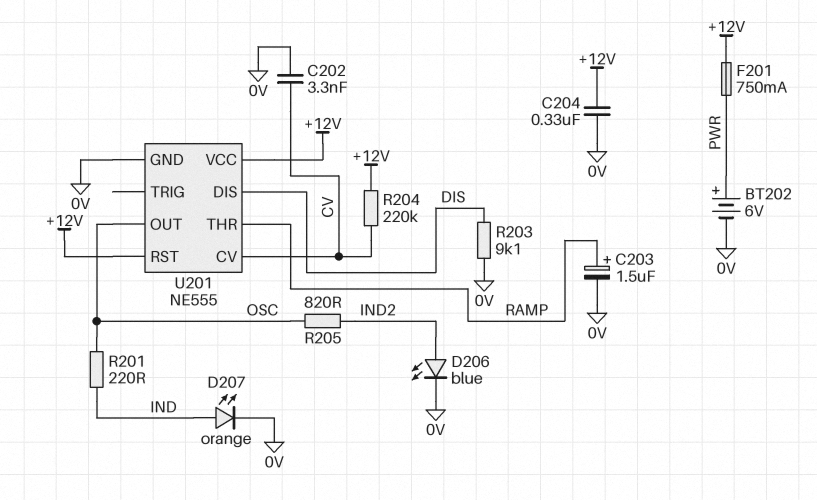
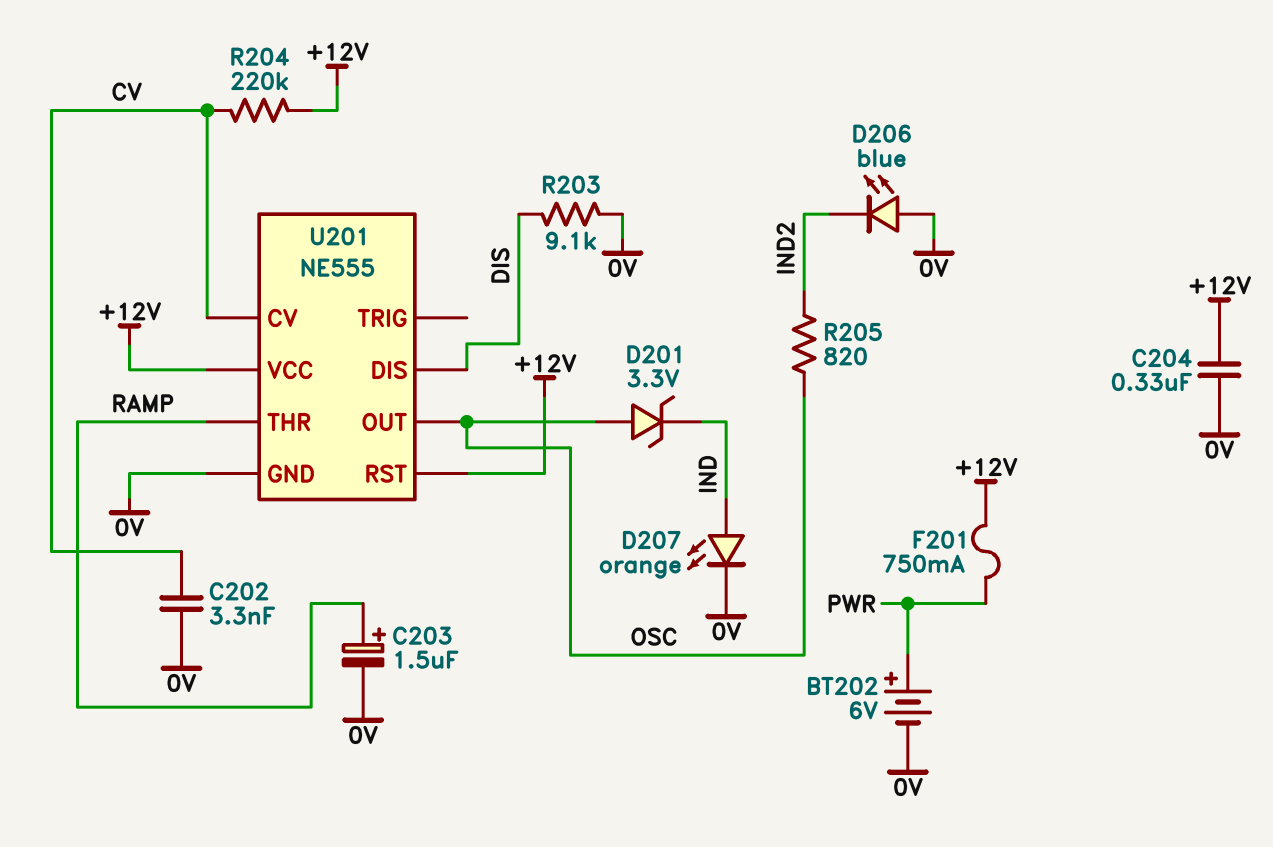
D201: none -> zener 3.3V (A OSC, K IND)
D206: LED blue (A IND2, K 0V) -> LED blue (A 0V, K IND2)
R201: 220 (IND, OSC) -> none

